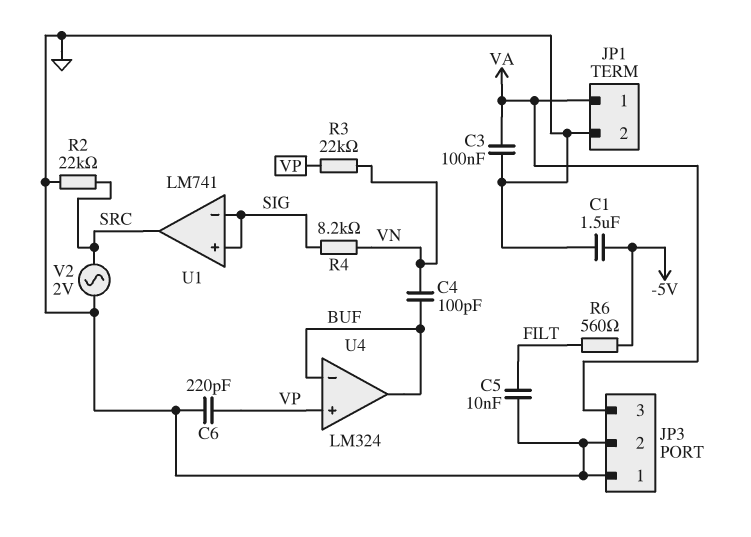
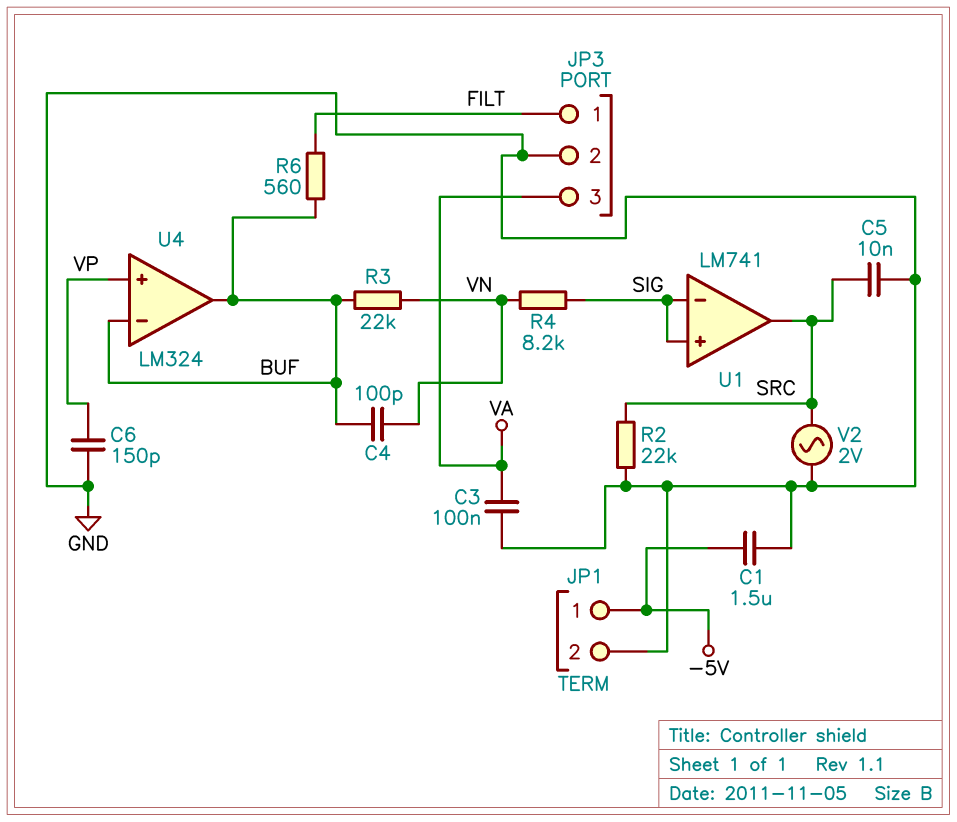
C5: 10nF (FILT, GND) -> 10nF (GND, SRC)
C6: 220pF (GND, VP) -> 150pF (GND, VP)
JP1 pin 1: VA -> -5V
JP3 pin 1: GND -> FILT
R3: 22k (VN, VP) -> 22k (BUF, VN)
R6: 560 (-5V, FILT) -> 560 (BUF, FILT)

